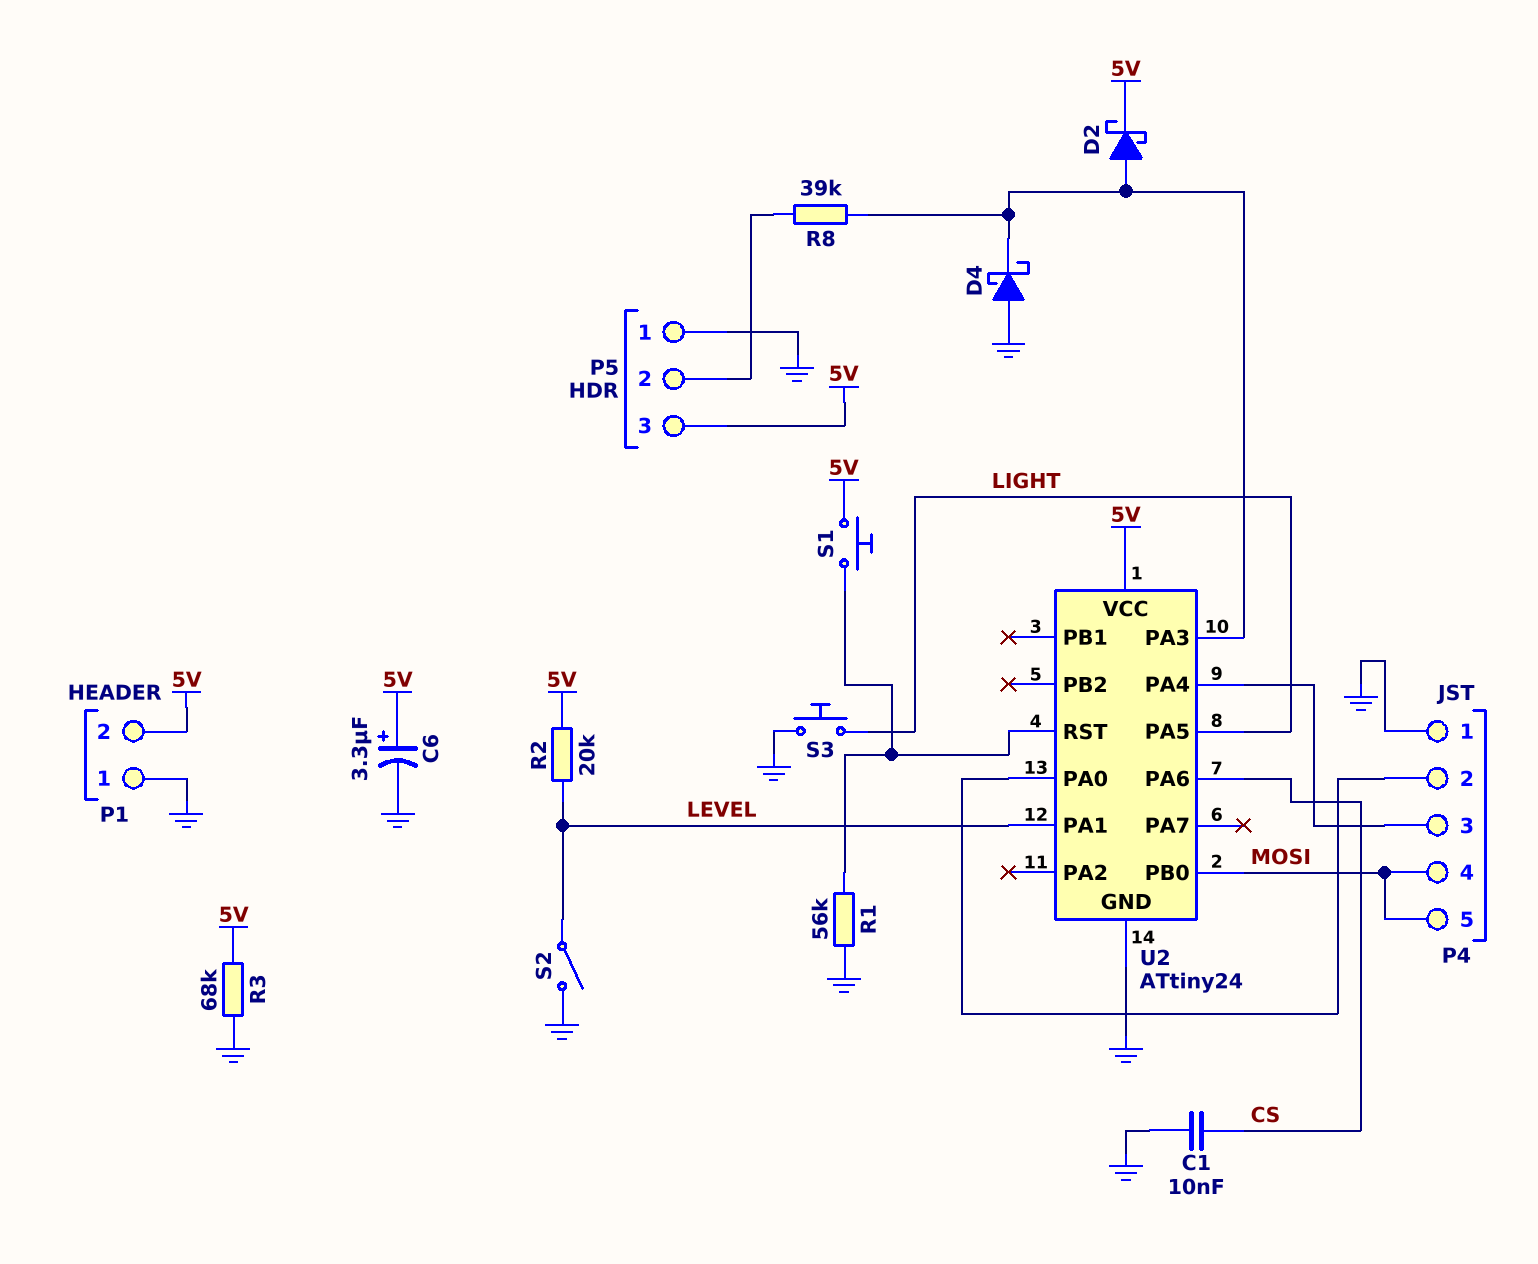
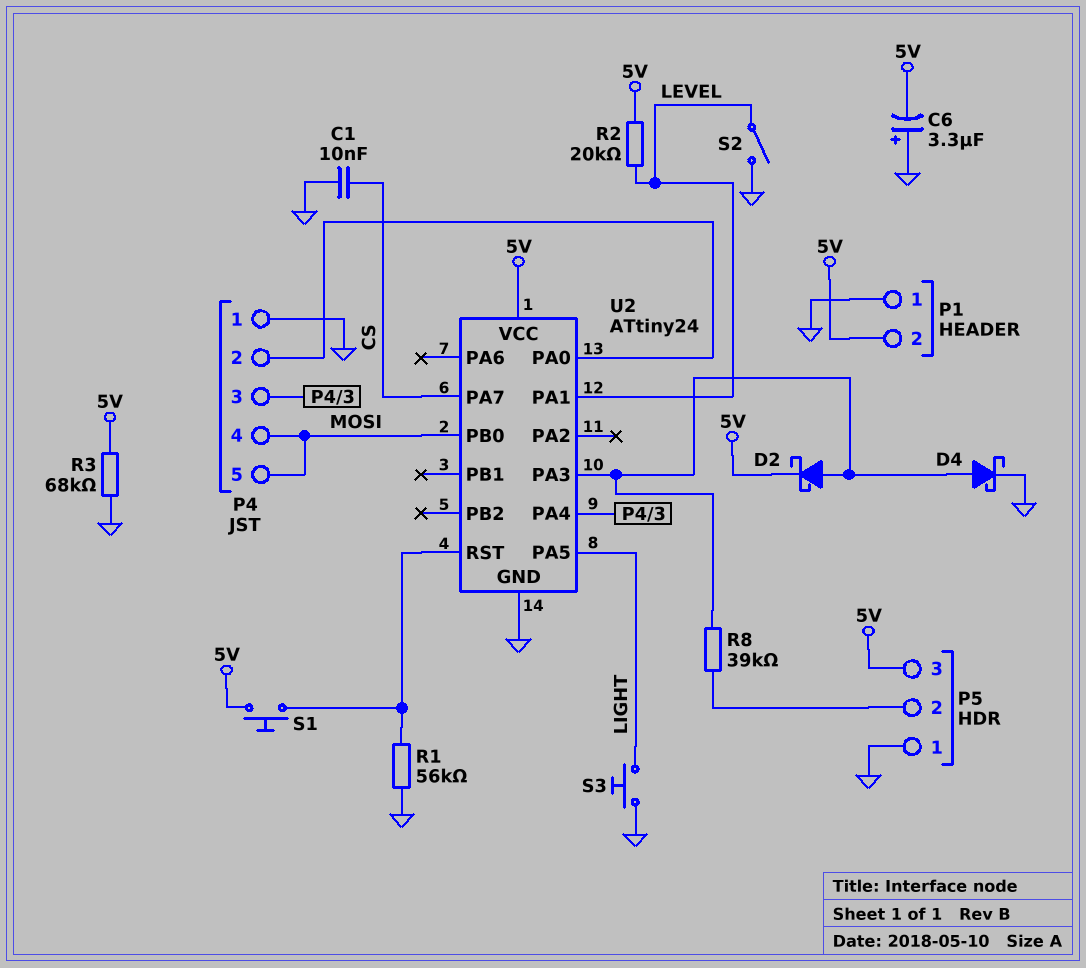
C6: 3.3uF (plus 5V, minus GND) -> 3.3uF (plus GND, minus 5V)
D4: schottky (A GND, K U2/PA3) -> schottky (A U2/PA3, K GND)
U2 pin PA6: CS -> none
U2 pin PA7: none -> CS

